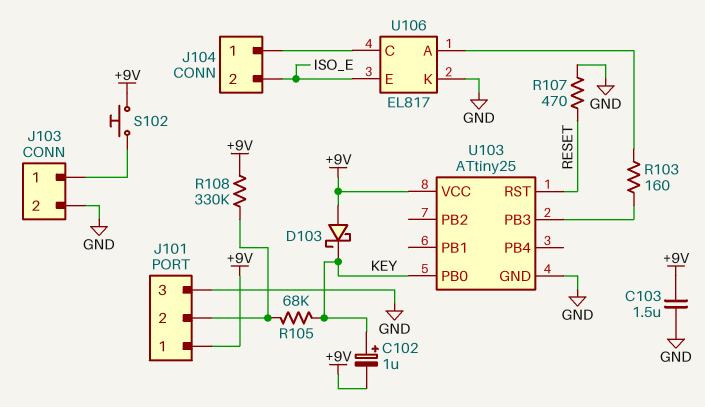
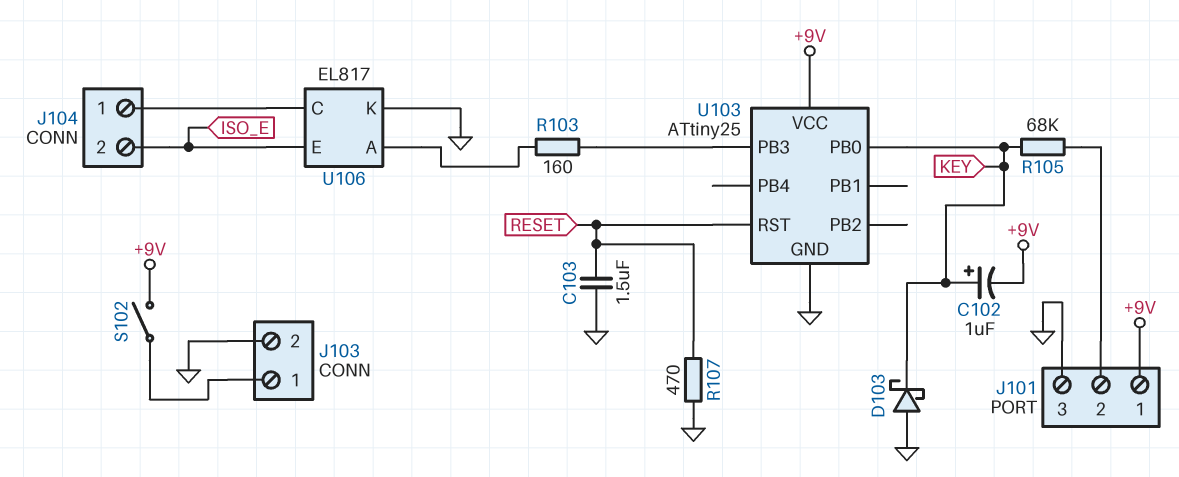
C103: 1.5uF (+9V, GND) -> 1.5uF (GND, RESET)
D103: schottky (A +9V, K KEY) -> schottky (A GND, K KEY)
R108: 330k (+9V, J101/2) -> none
S102: button (+9V, J103/1) -> switch (+9V, J103/1)

